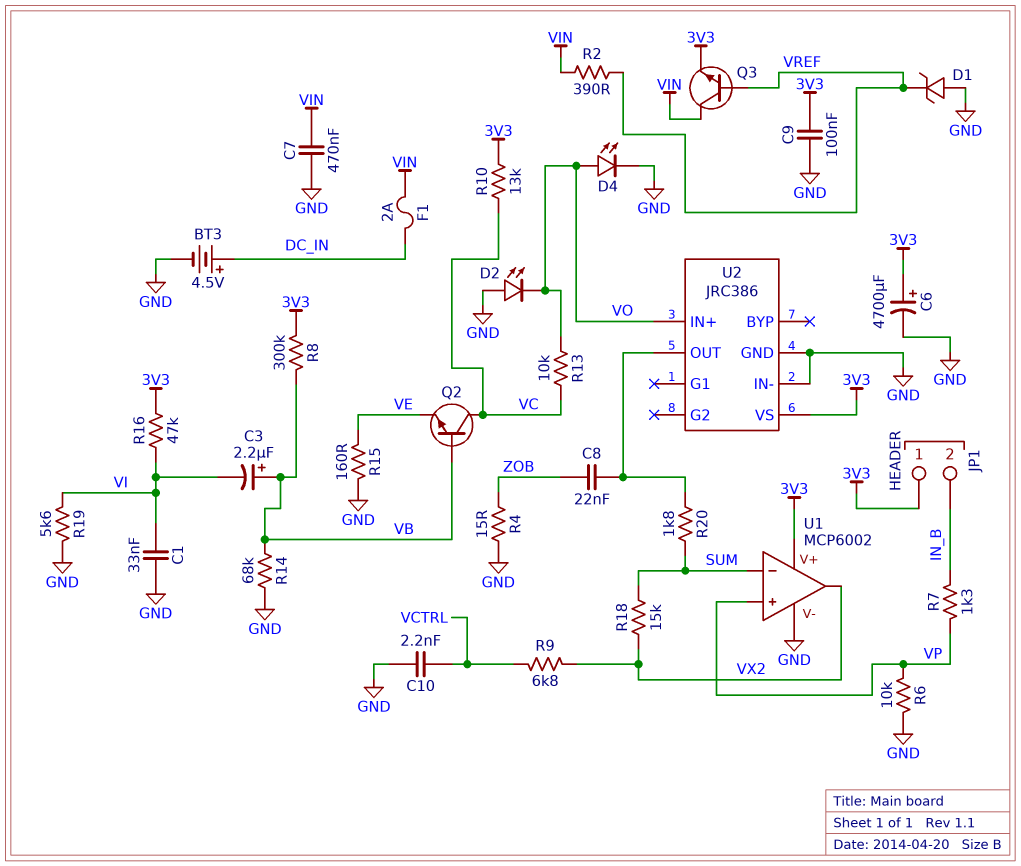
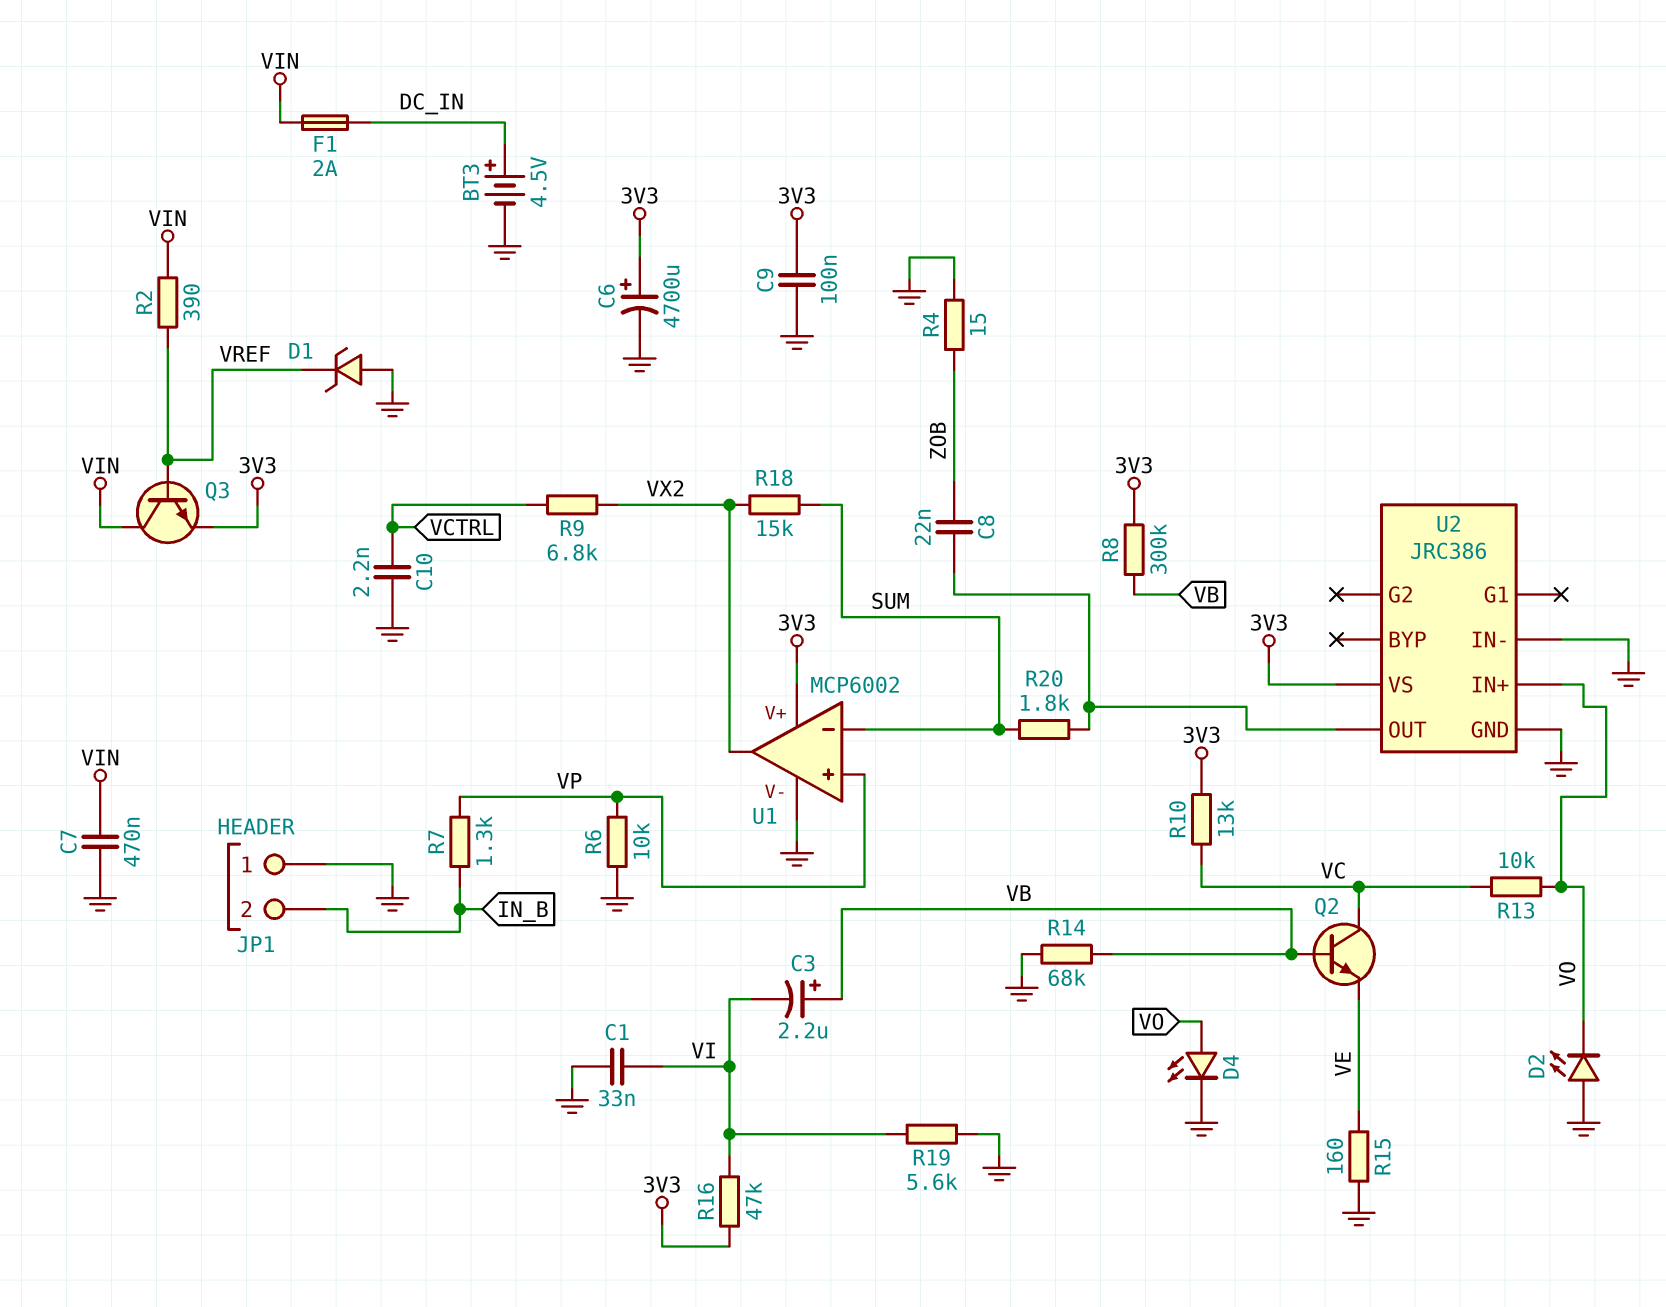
JP1 pin 1: 3V3 -> GND

